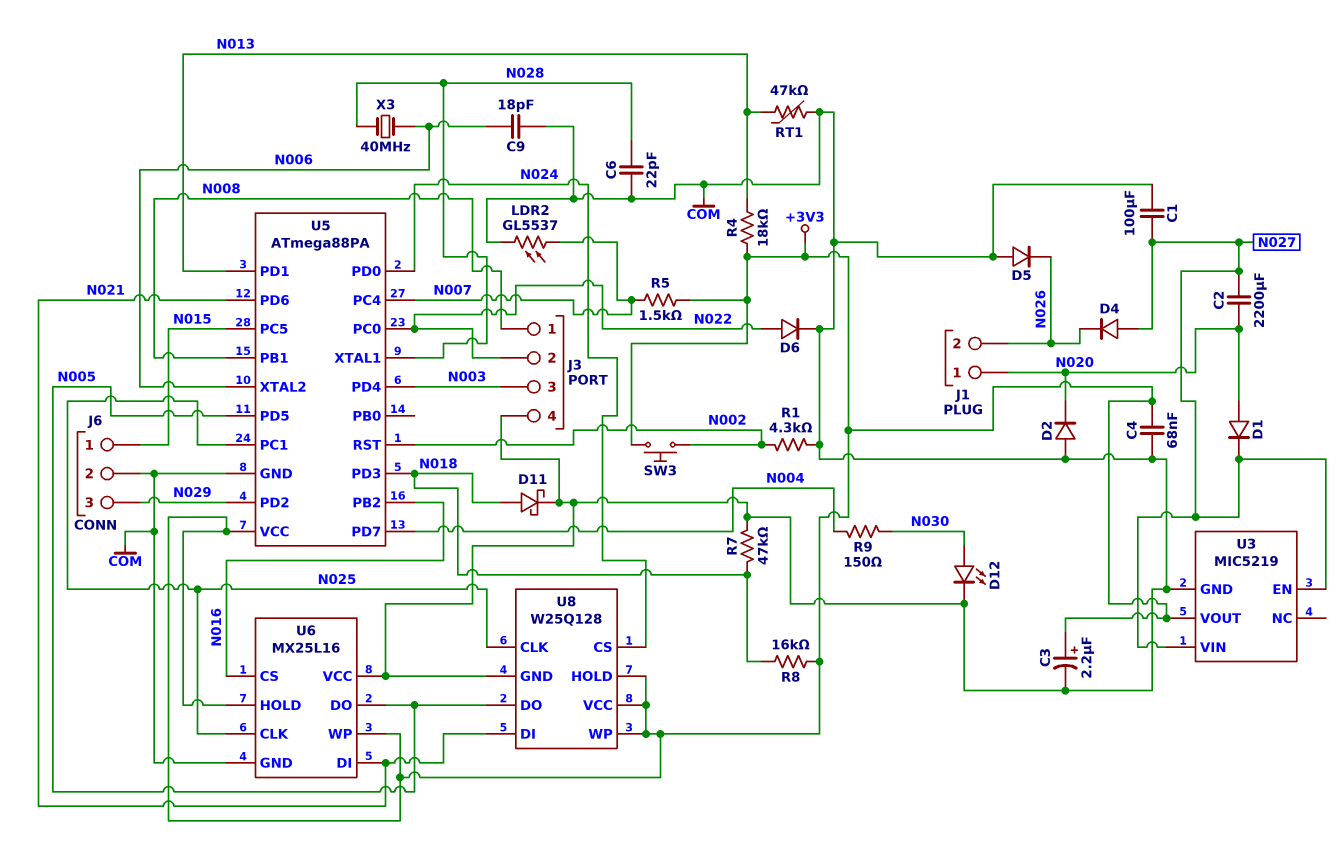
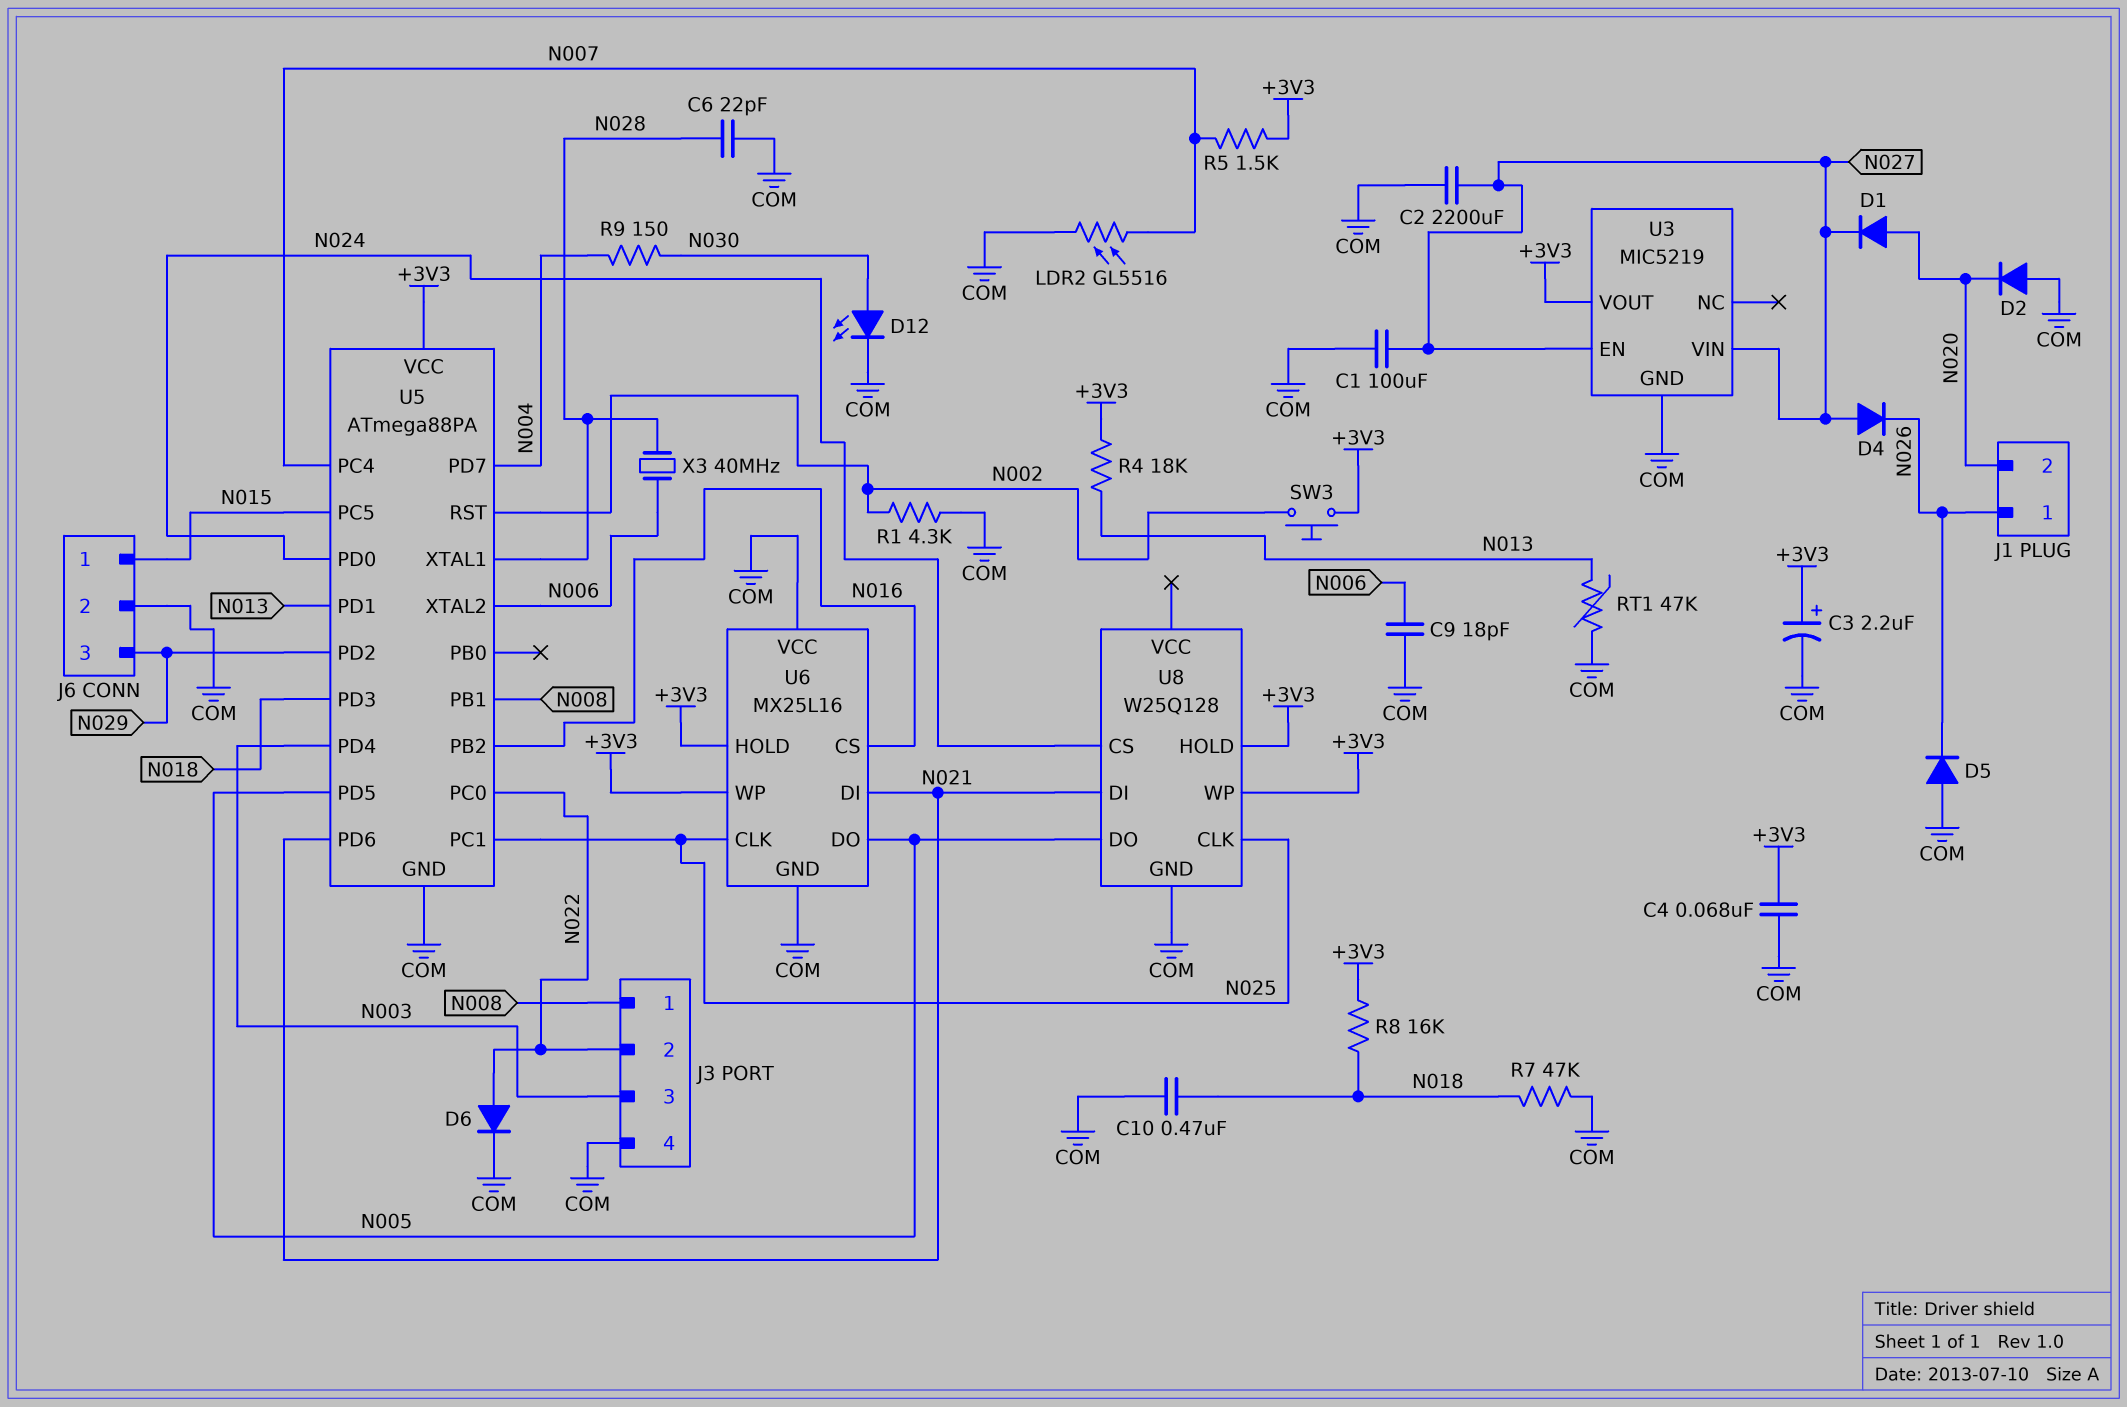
C2: 2200uF (N020, N027) -> 2200uF (COM, N027)
C10: none -> 470nF (COM, N018)
D11: schottky (A N018, K COM) -> none
J1 pin 1: N020 -> N026
J1 pin 2: N026 -> N020
LDR2: GL5537 (COM, N007) -> GL5516 (COM, N007)
U8 pin VCC: +3V3 -> none

